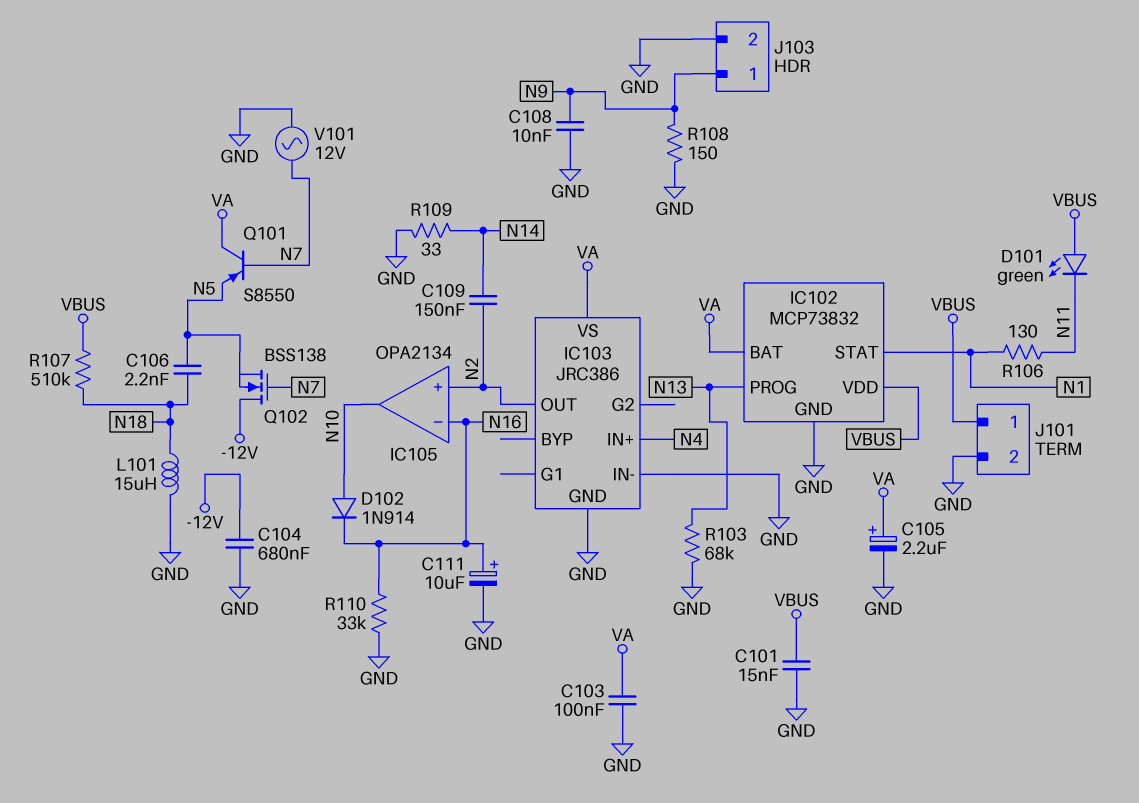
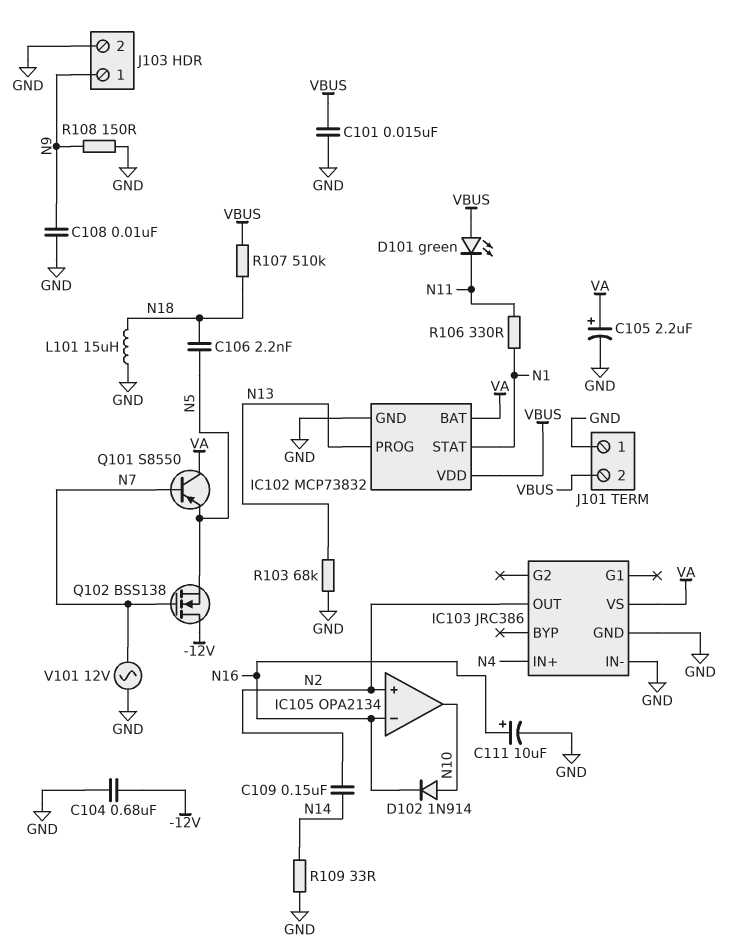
C103: 100nF (GND, VA) -> none
J101 pin 1: VBUS -> GND
J101 pin 2: GND -> VBUS
R106: 130 (N1, N11) -> 330 (N1, N11)
R110: 33k (GND, N16) -> none

